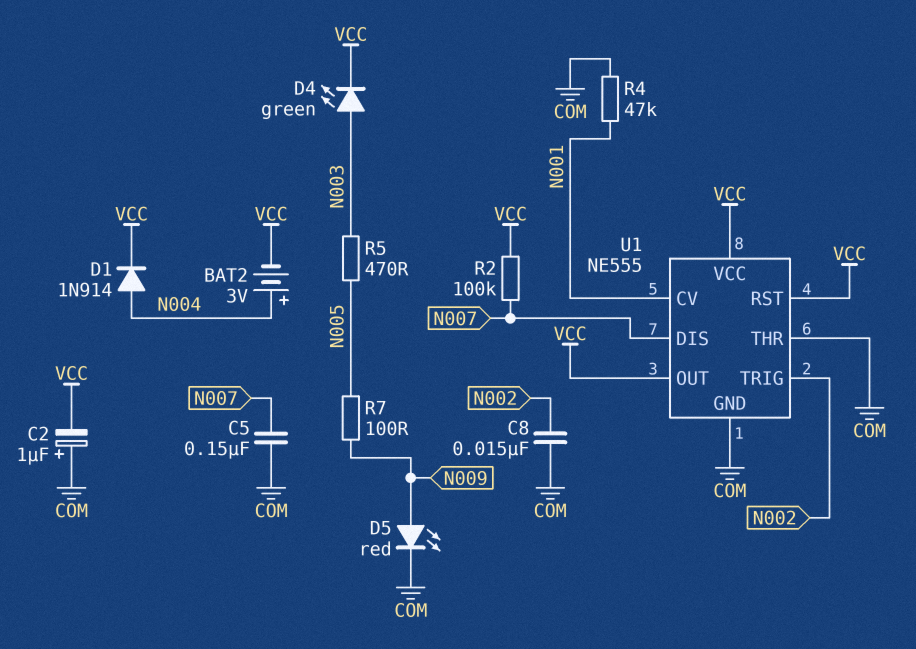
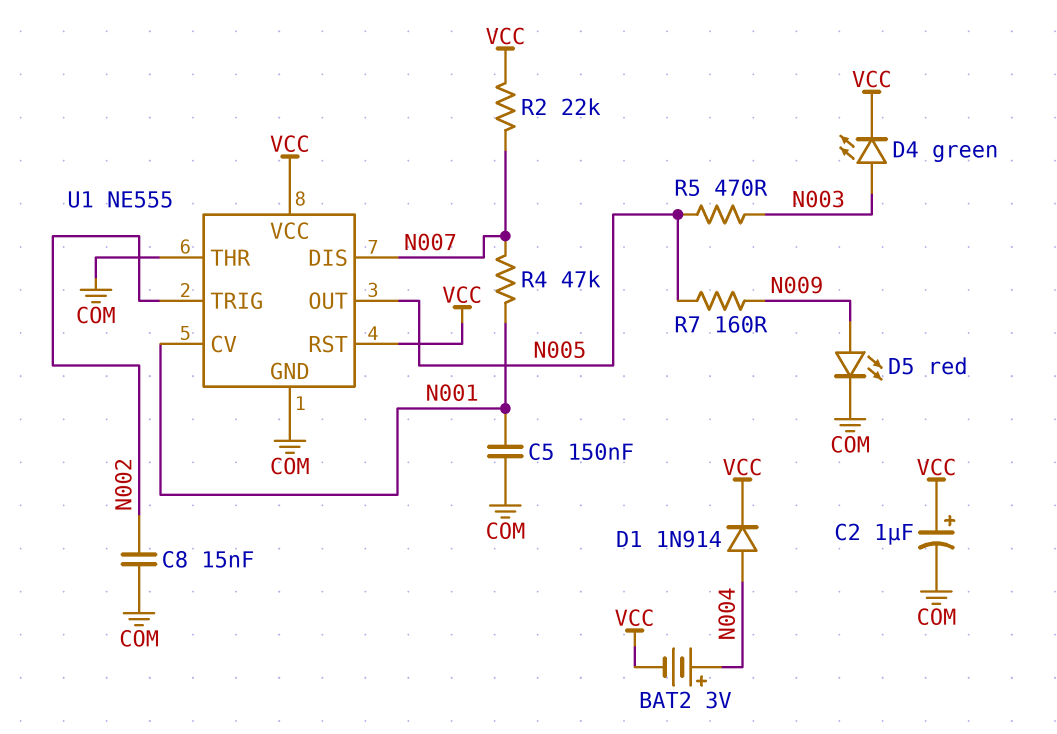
C2: 1uF (plus COM, minus VCC) -> 1uF (plus VCC, minus COM)
C5: 150nF (COM, N007) -> 150nF (COM, N001)
R2: 100k (N007, VCC) -> 22k (N007, VCC)
R4: 47k (COM, N001) -> 47k (N001, N007)
R7: 100 (N005, N009) -> 160 (N005, N009)
U1 pin OUT: VCC -> N005

